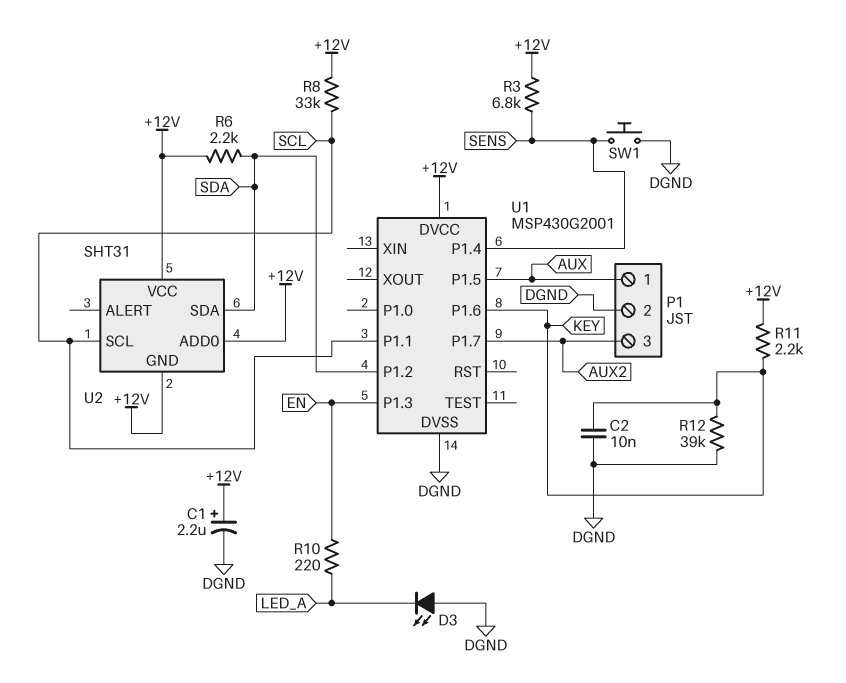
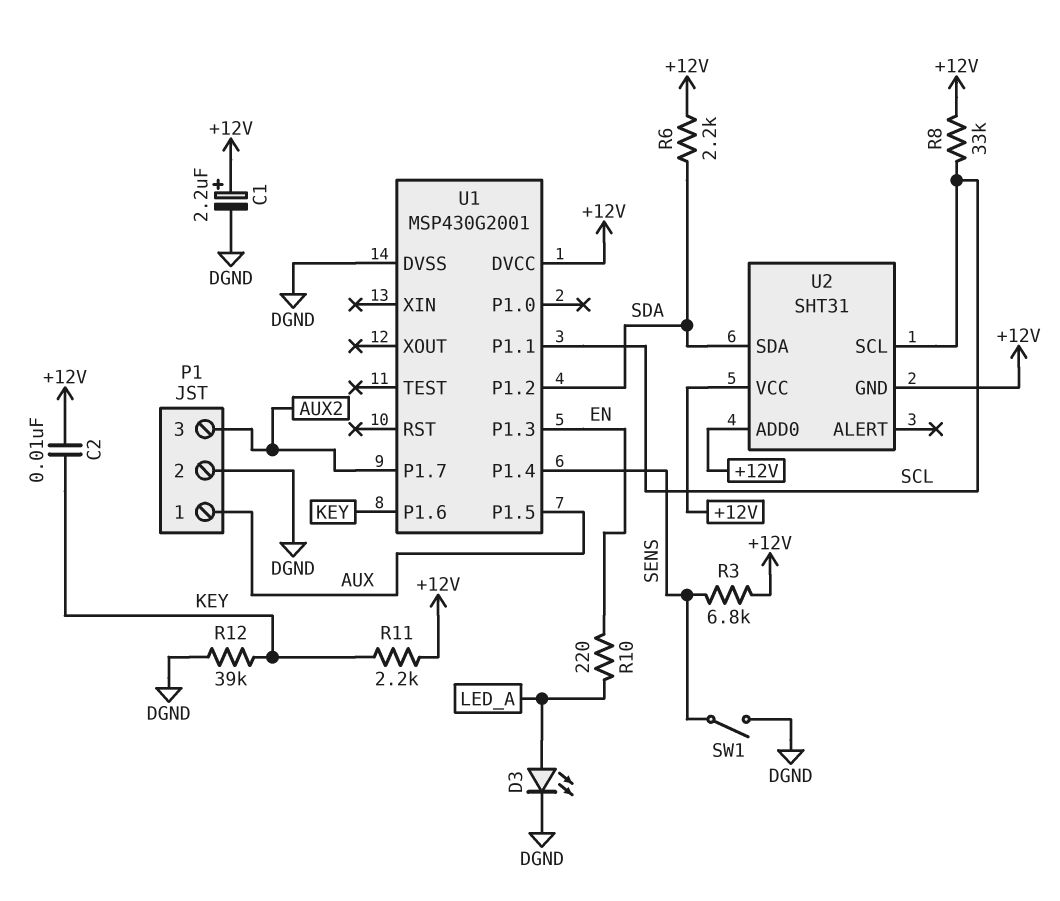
C2: 10nF (DGND, KEY) -> 10nF (+12V, KEY)
D3: LED (A DGND, K LED_A) -> LED (A LED_A, K DGND)
SW1: button (DGND, SENS) -> switch (DGND, SENS)

